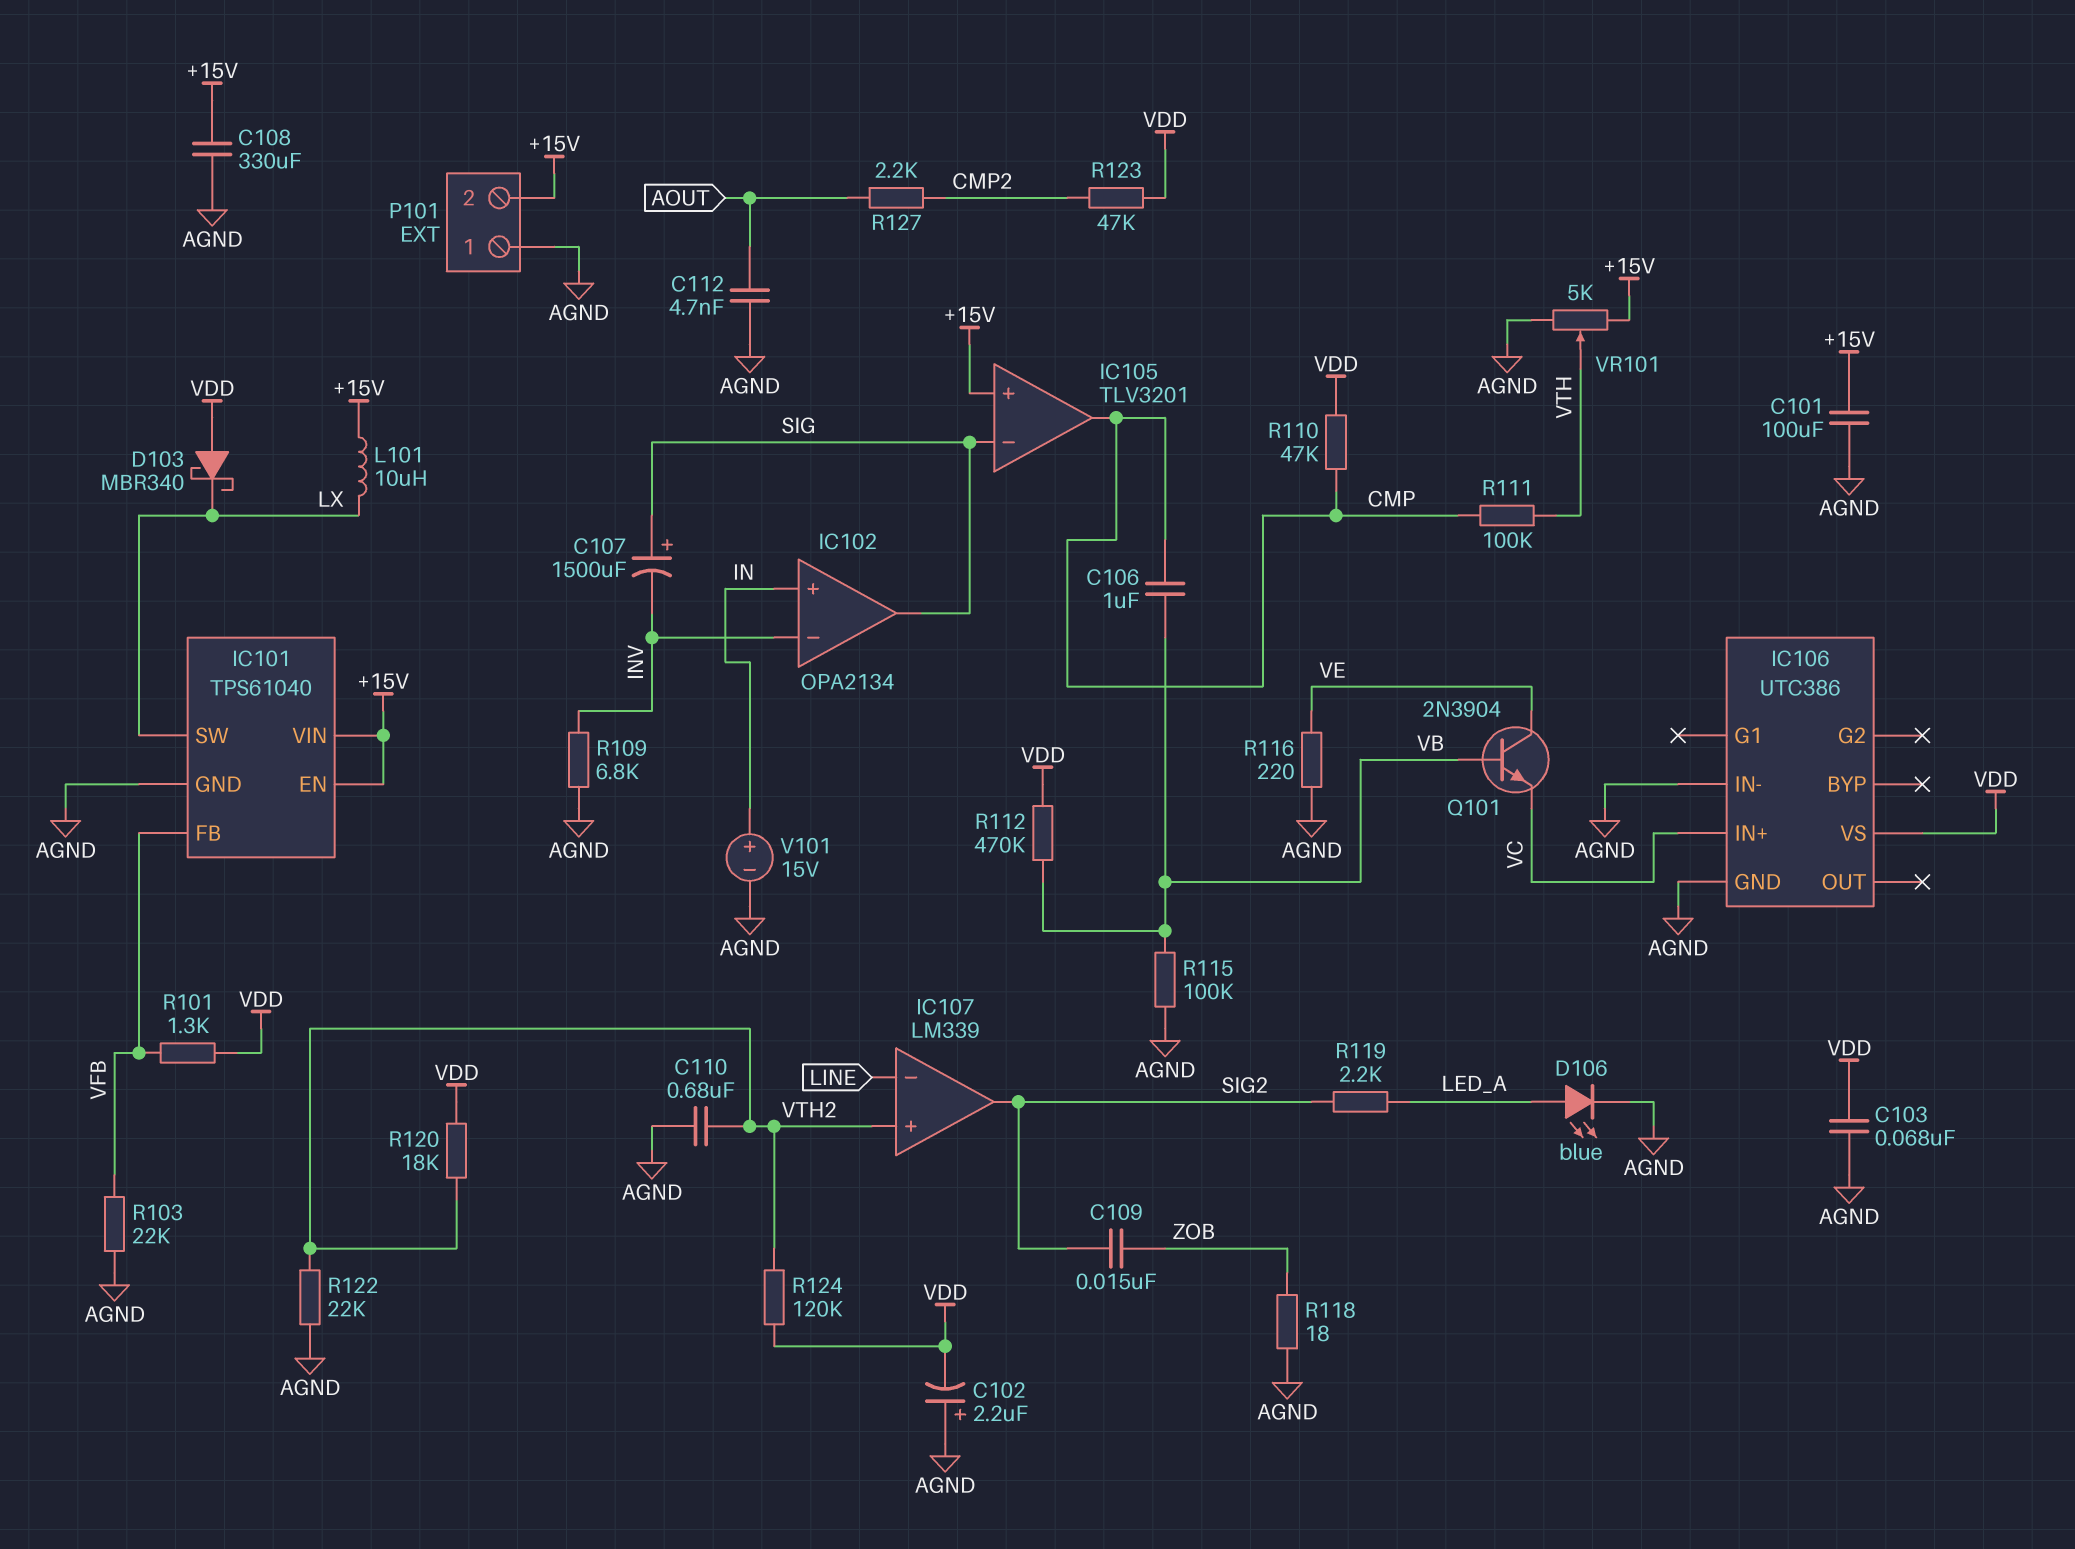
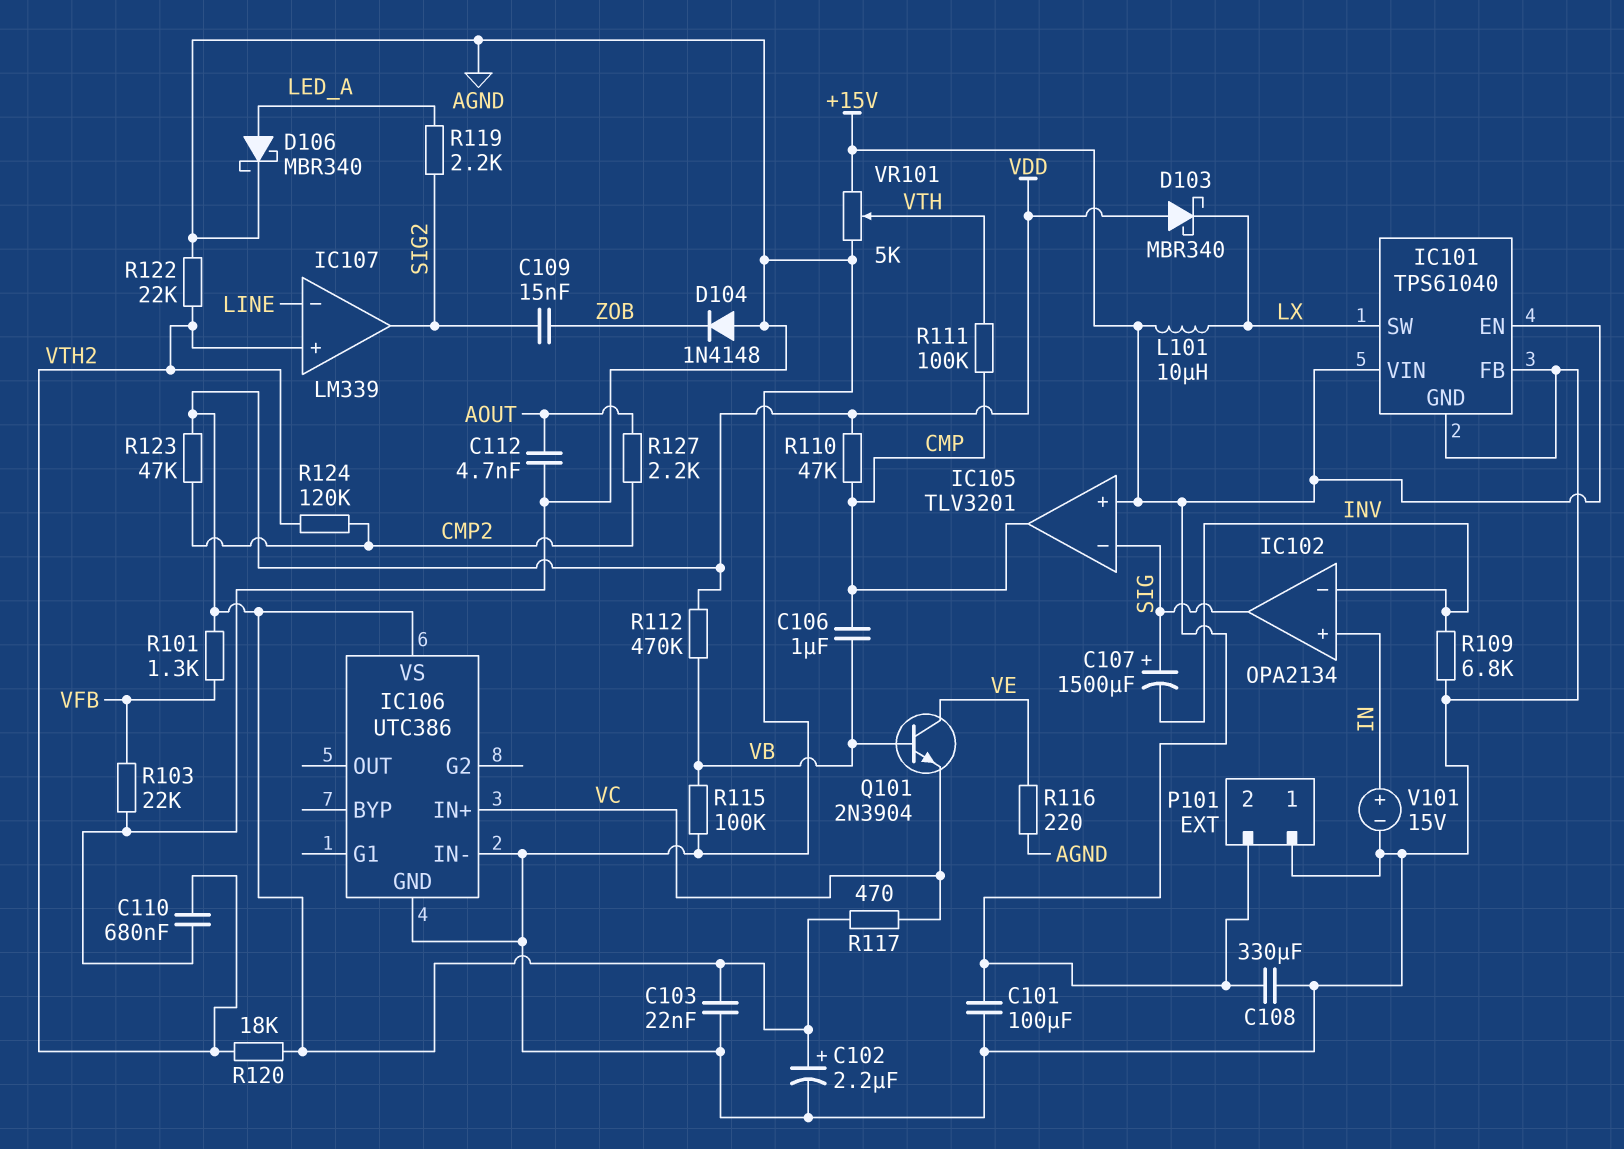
C102: 2.2uF (plus AGND, minus VDD) -> 2.2uF (plus VDD, minus AGND)
C103: 68nF (AGND, VDD) -> 22nF (AGND, VDD)
D104: none -> diode 1N4148 (A AGND, K ZOB)
D106: LED blue (A LED_A, K AGND) -> schottky MBR340 (A LED_A, K AGND)
IC101 pin FB: VFB -> AGND
R117: none -> 470 (VC, VDD)
R118: 18 (AGND, ZOB) -> none
R124: 120k (VDD, VTH2) -> 120k (CMP2, VTH2)

